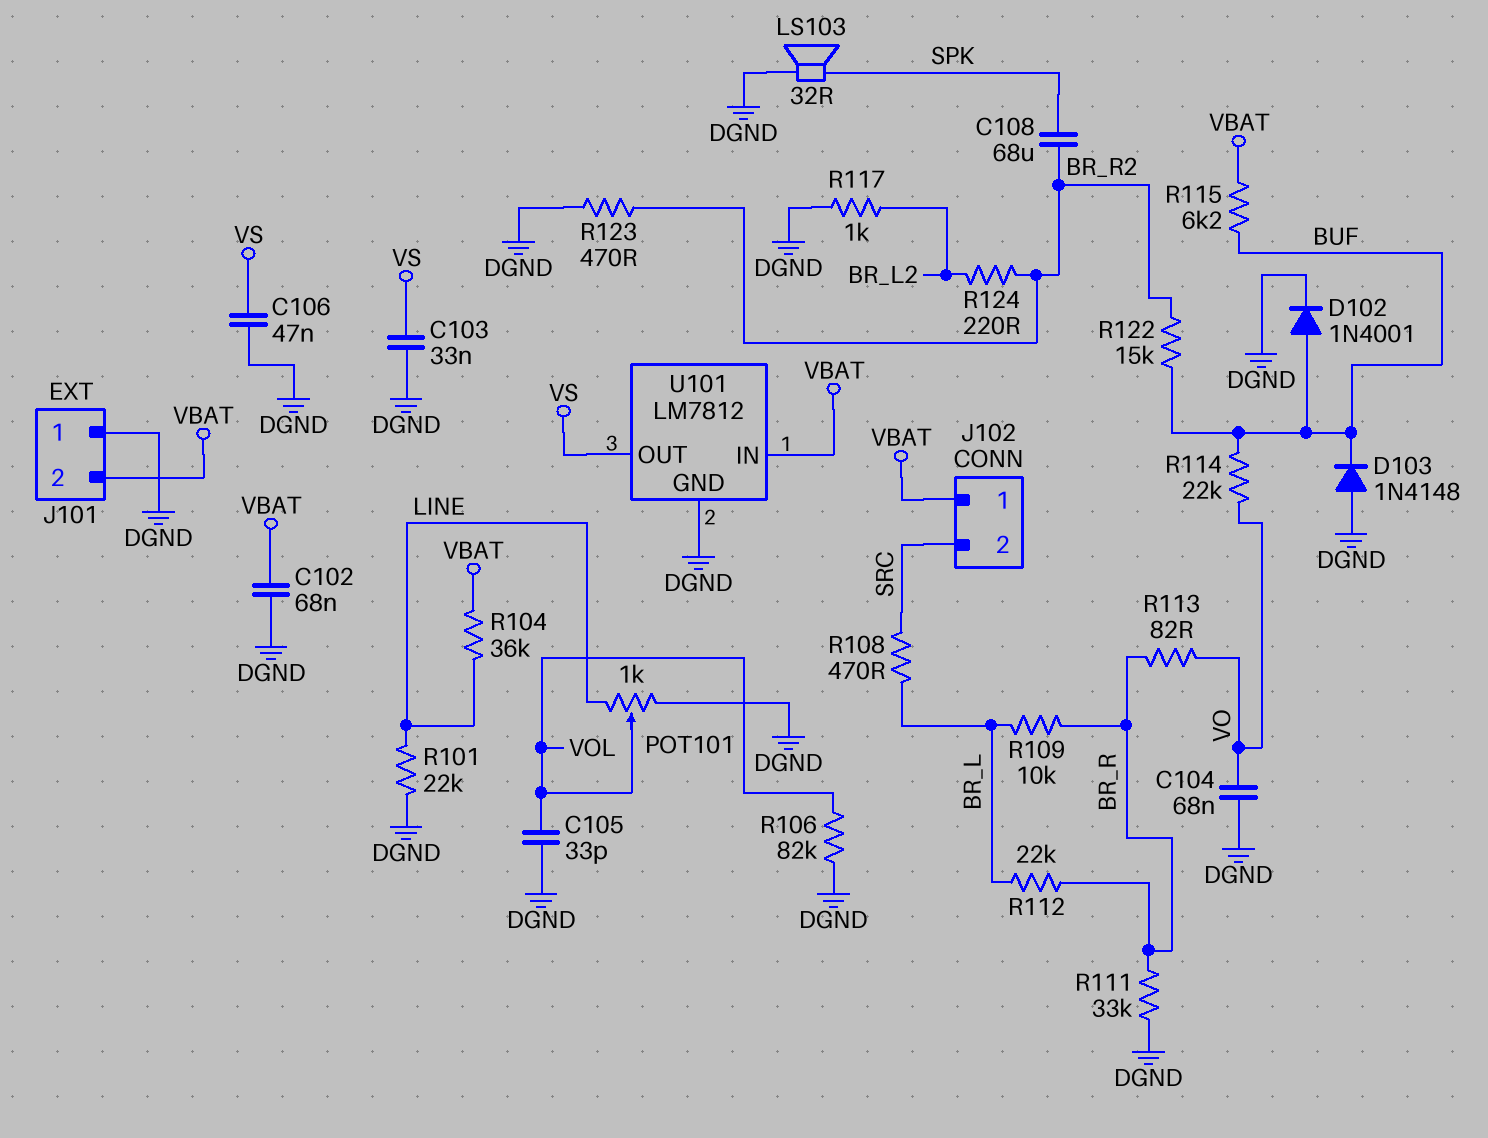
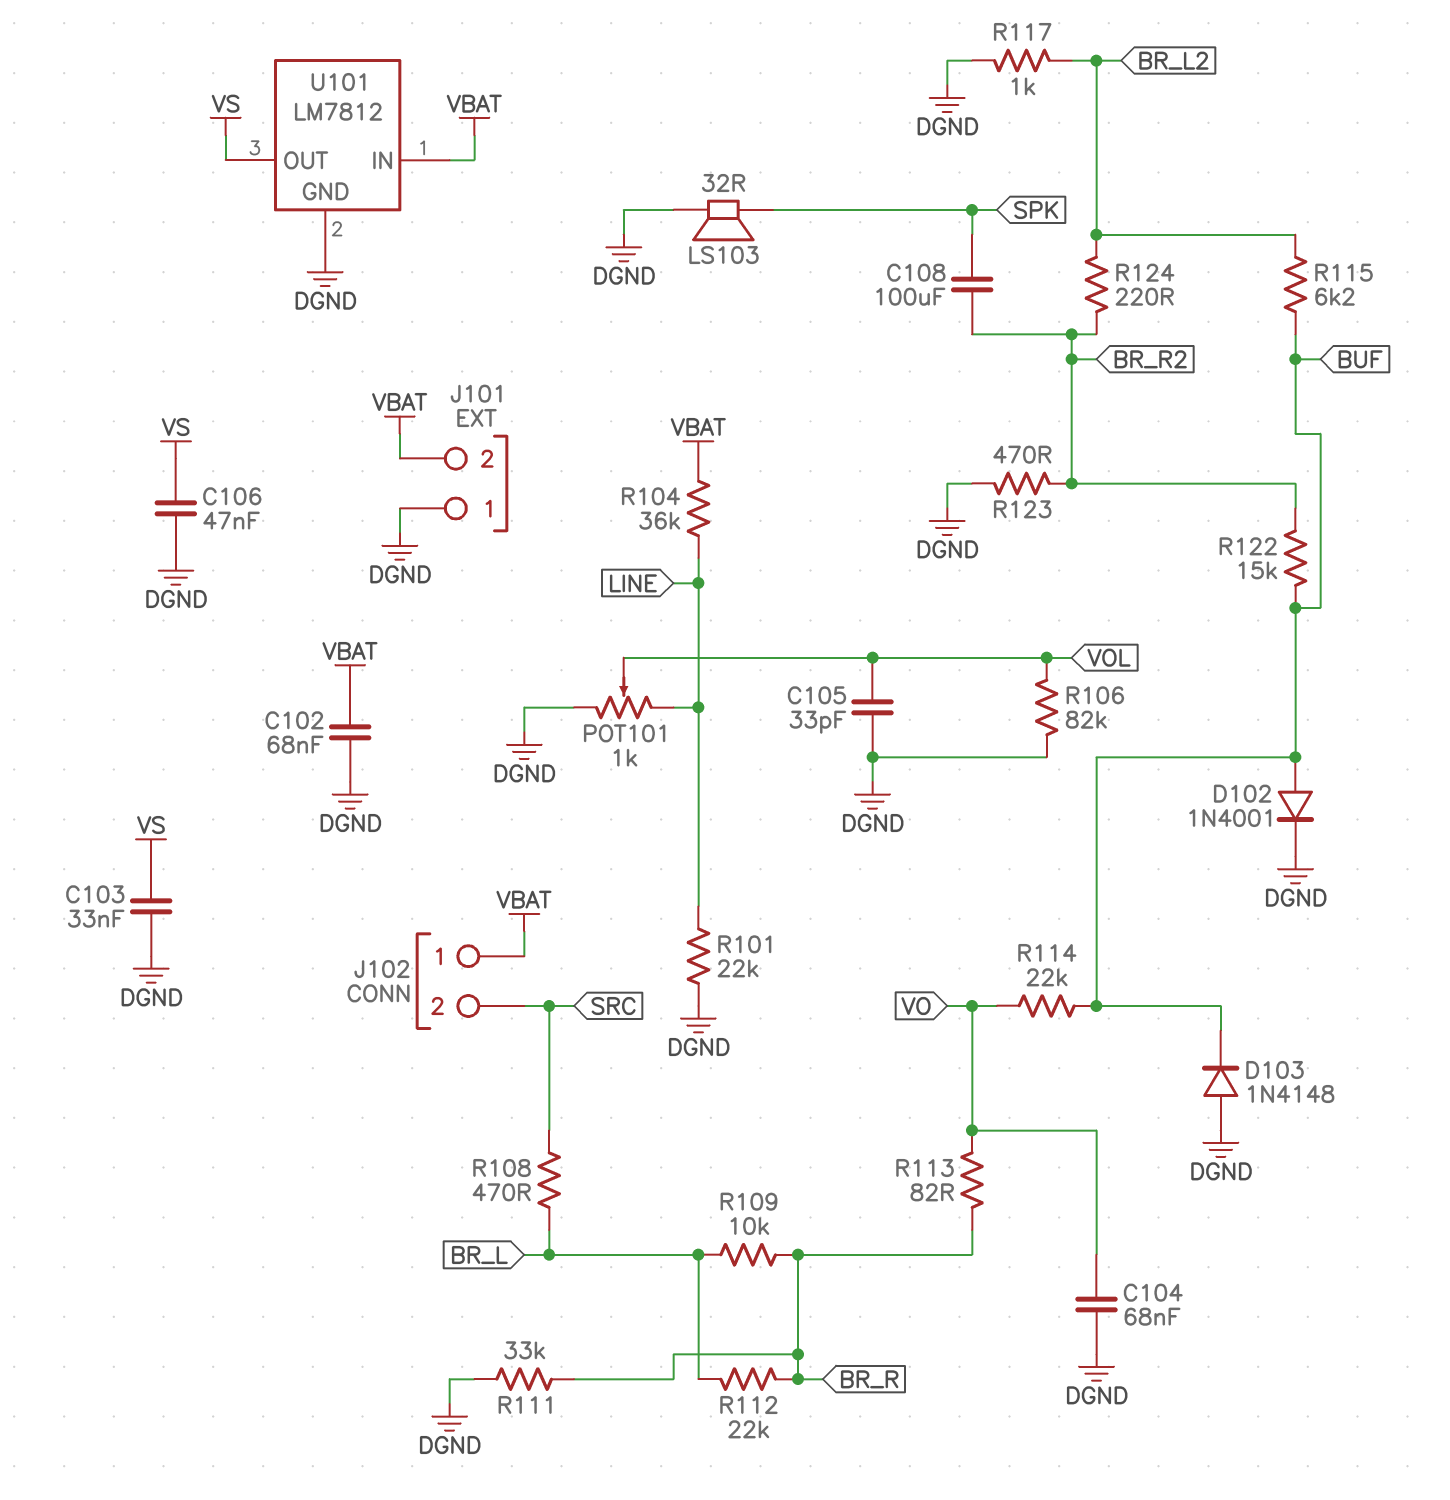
C108: 68uF (BR_R2, SPK) -> 100uF (BR_R2, SPK)
R115: 6.2k (BUF, VBAT) -> 6.2k (BR_L2, BUF)

